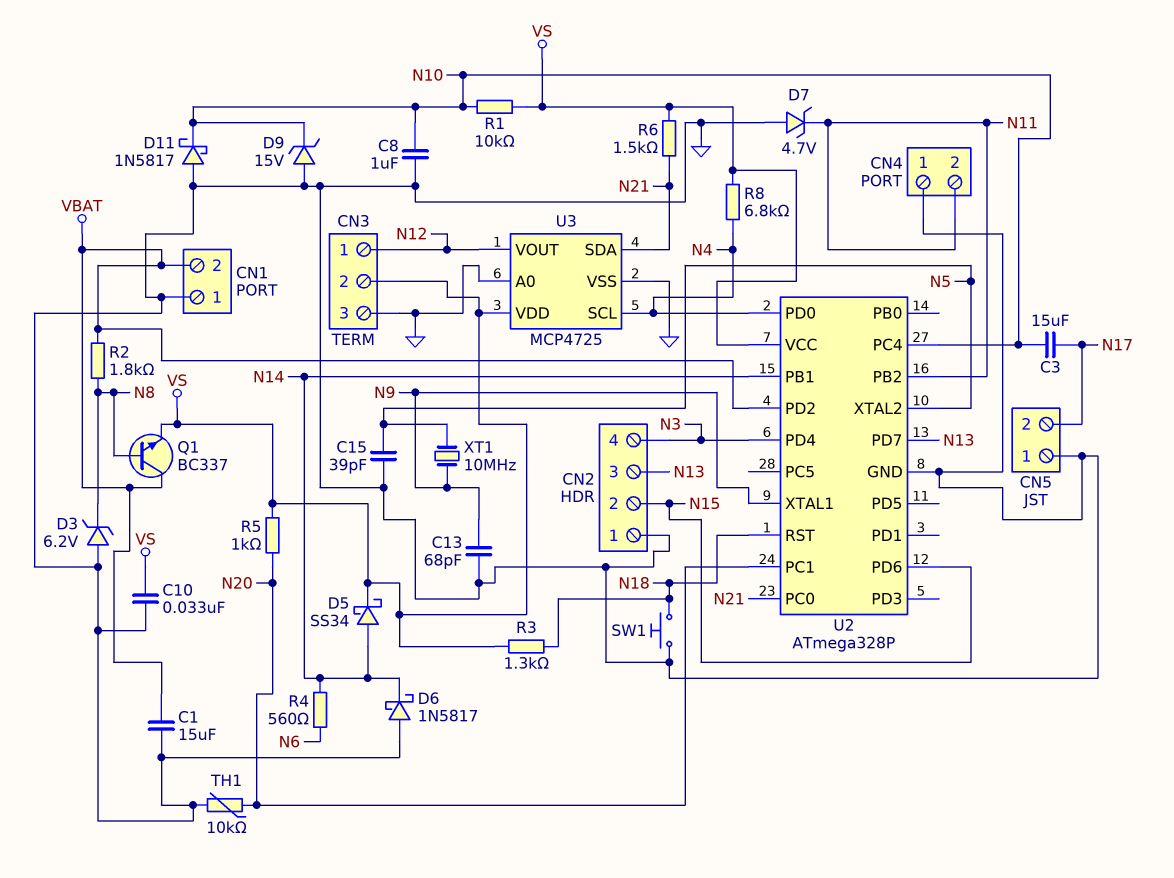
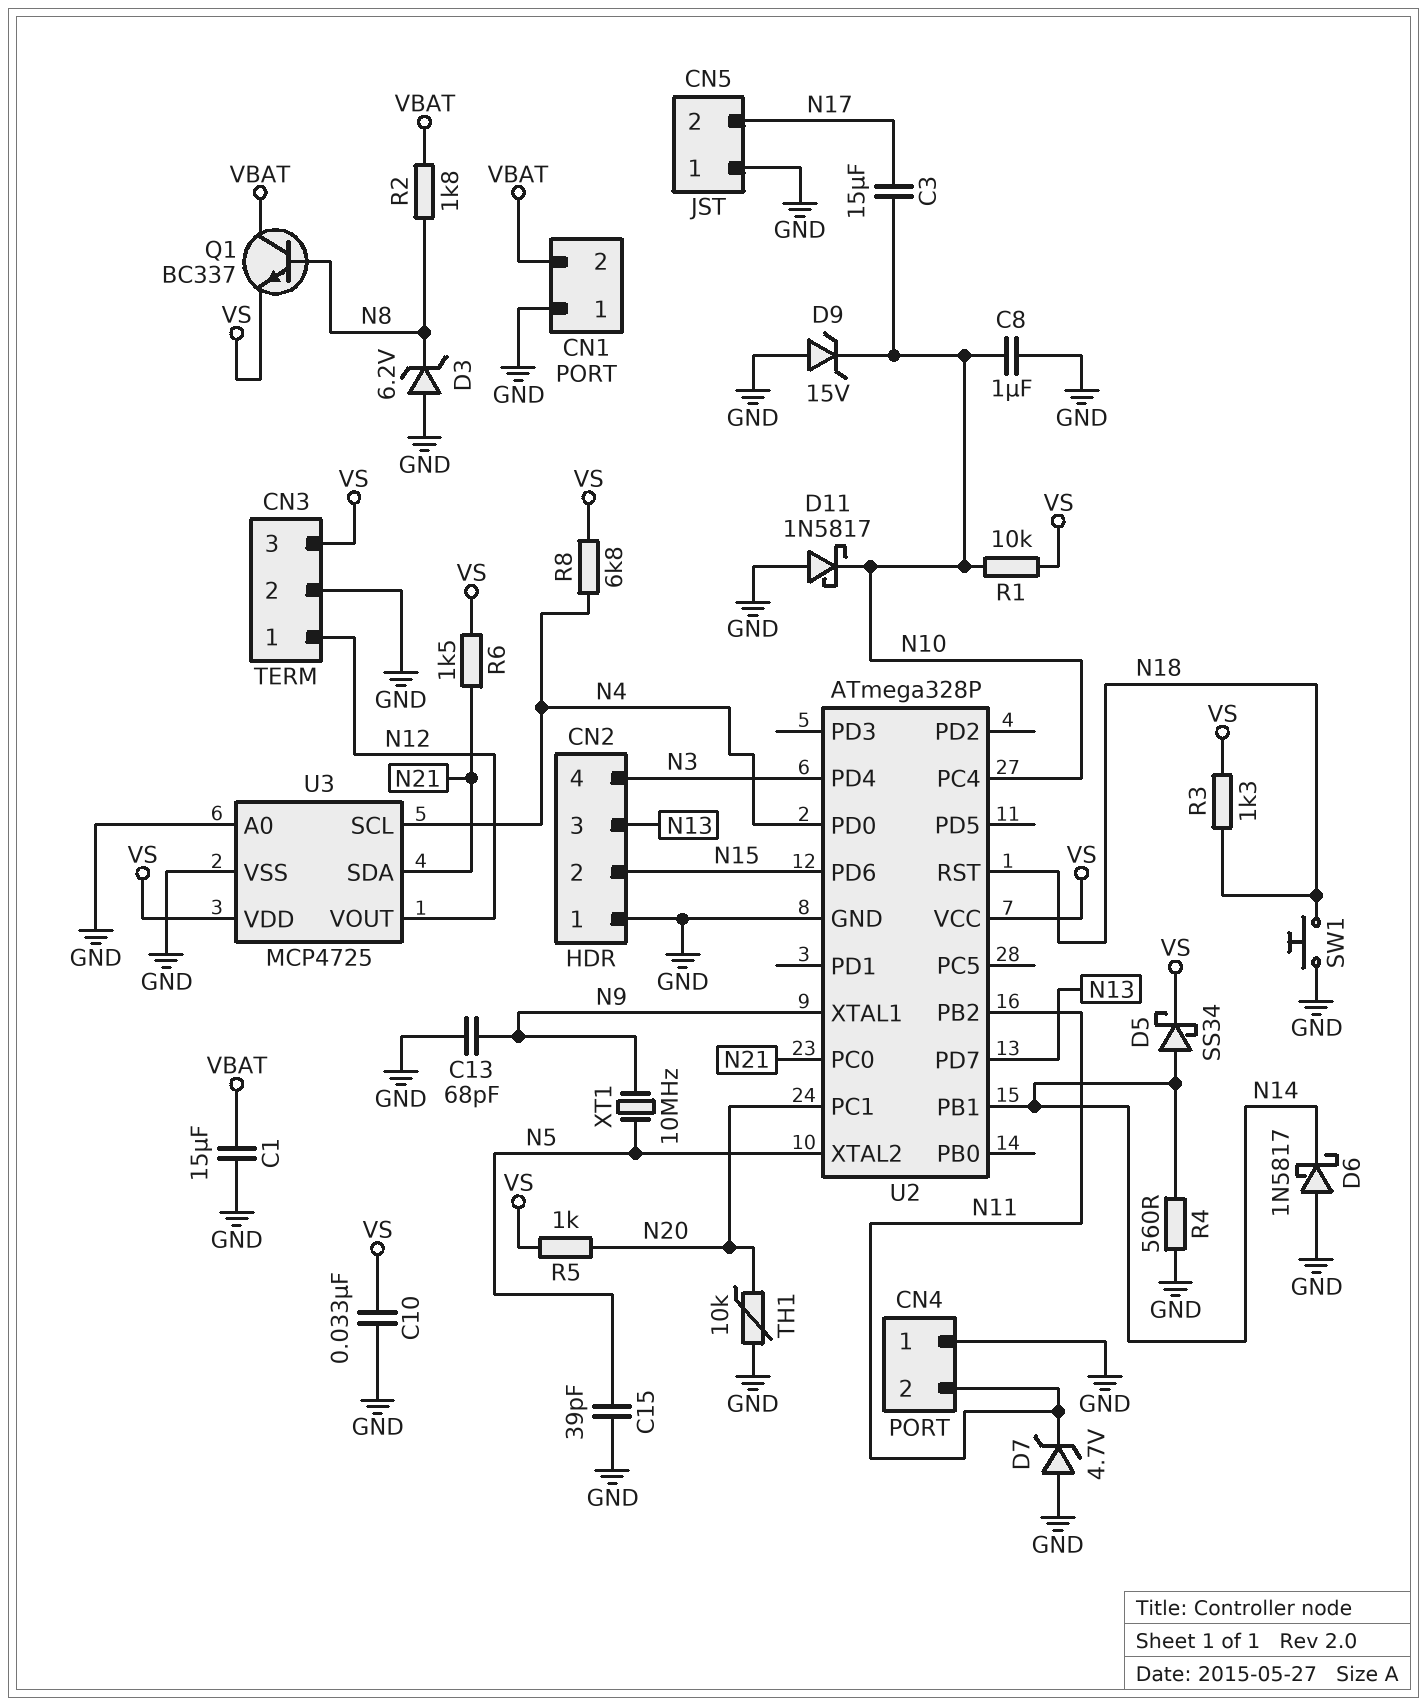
CN3 pin 2: VS -> GND
CN3 pin 3: GND -> VS
R4: 560 (N6, N14) -> 560 (GND, N14)
U2 pin PD2: VBAT -> none

